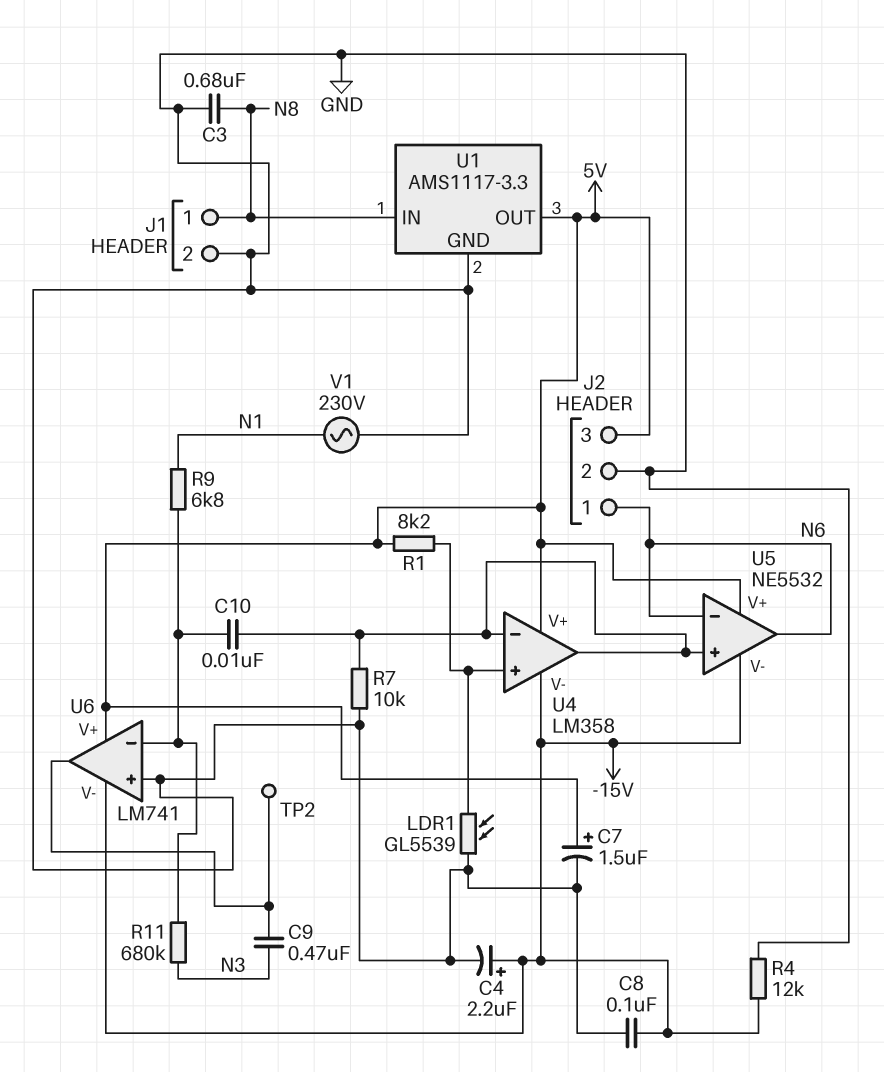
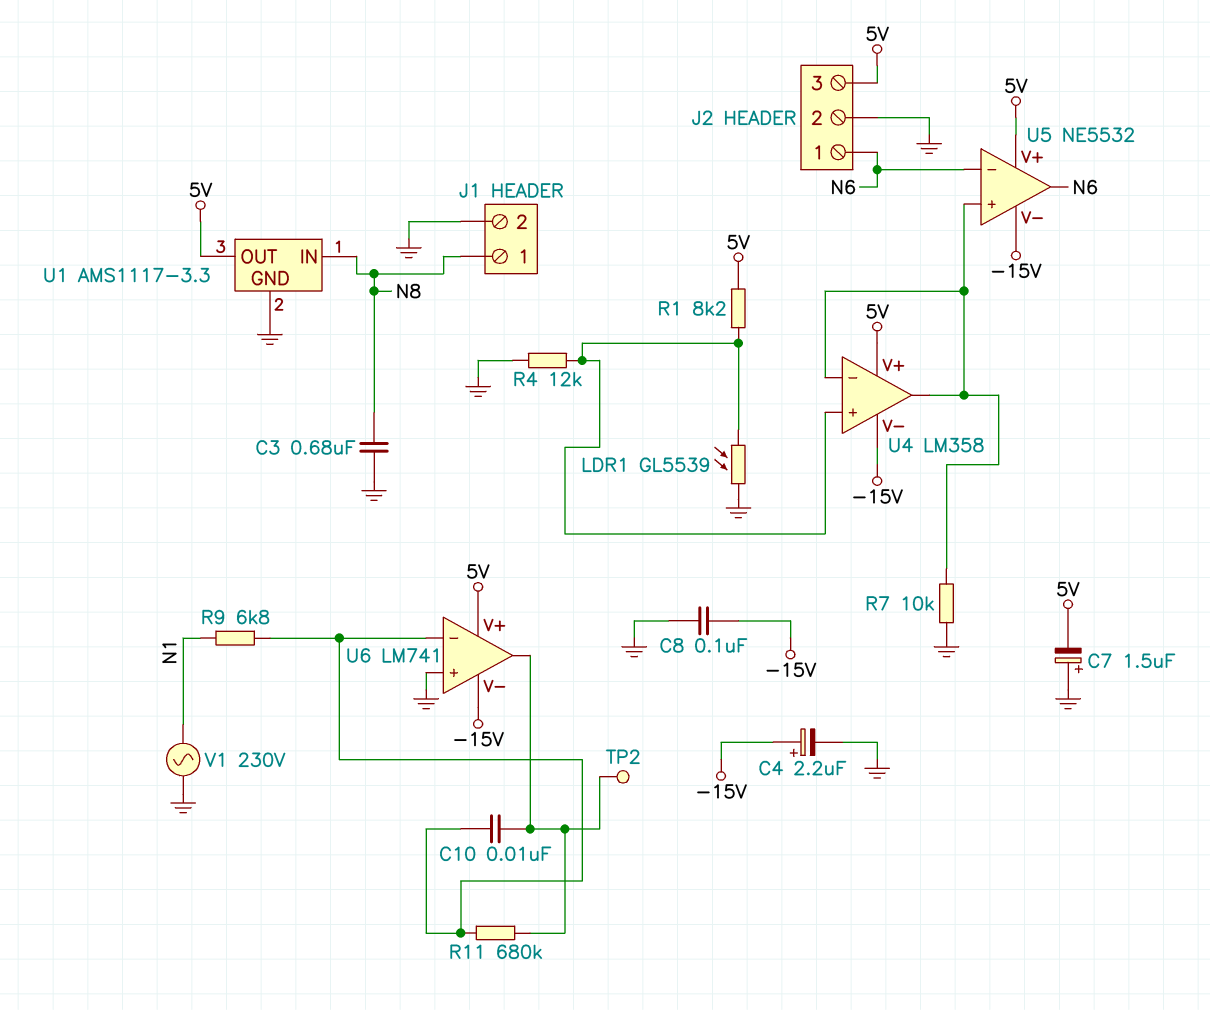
C7: 1.5uF (plus 5V, minus GND) -> 1.5uF (plus GND, minus 5V)
C9: 470nF (N3, U6/out) -> none
C10: 10nF (U4/in-, U6/in-) -> 10nF (U6/in-, U6/out)
R4: 12k (-15V, GND) -> 12k (GND, U4/in+)
R11: 680k (N3, U6/in-) -> 680k (U6/in-, U6/out)

